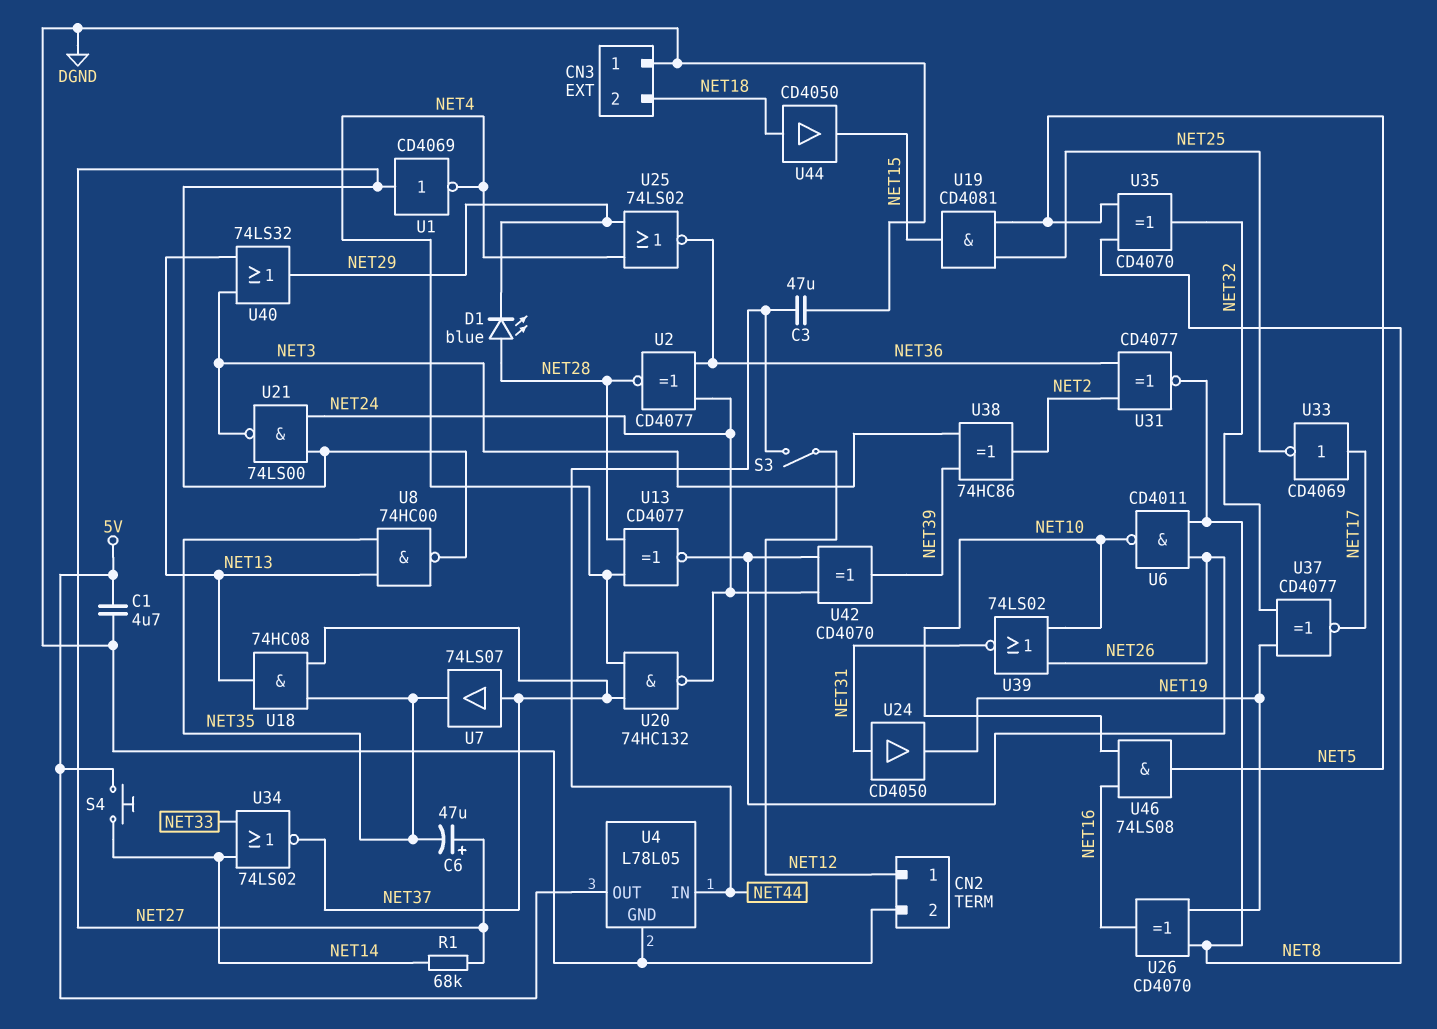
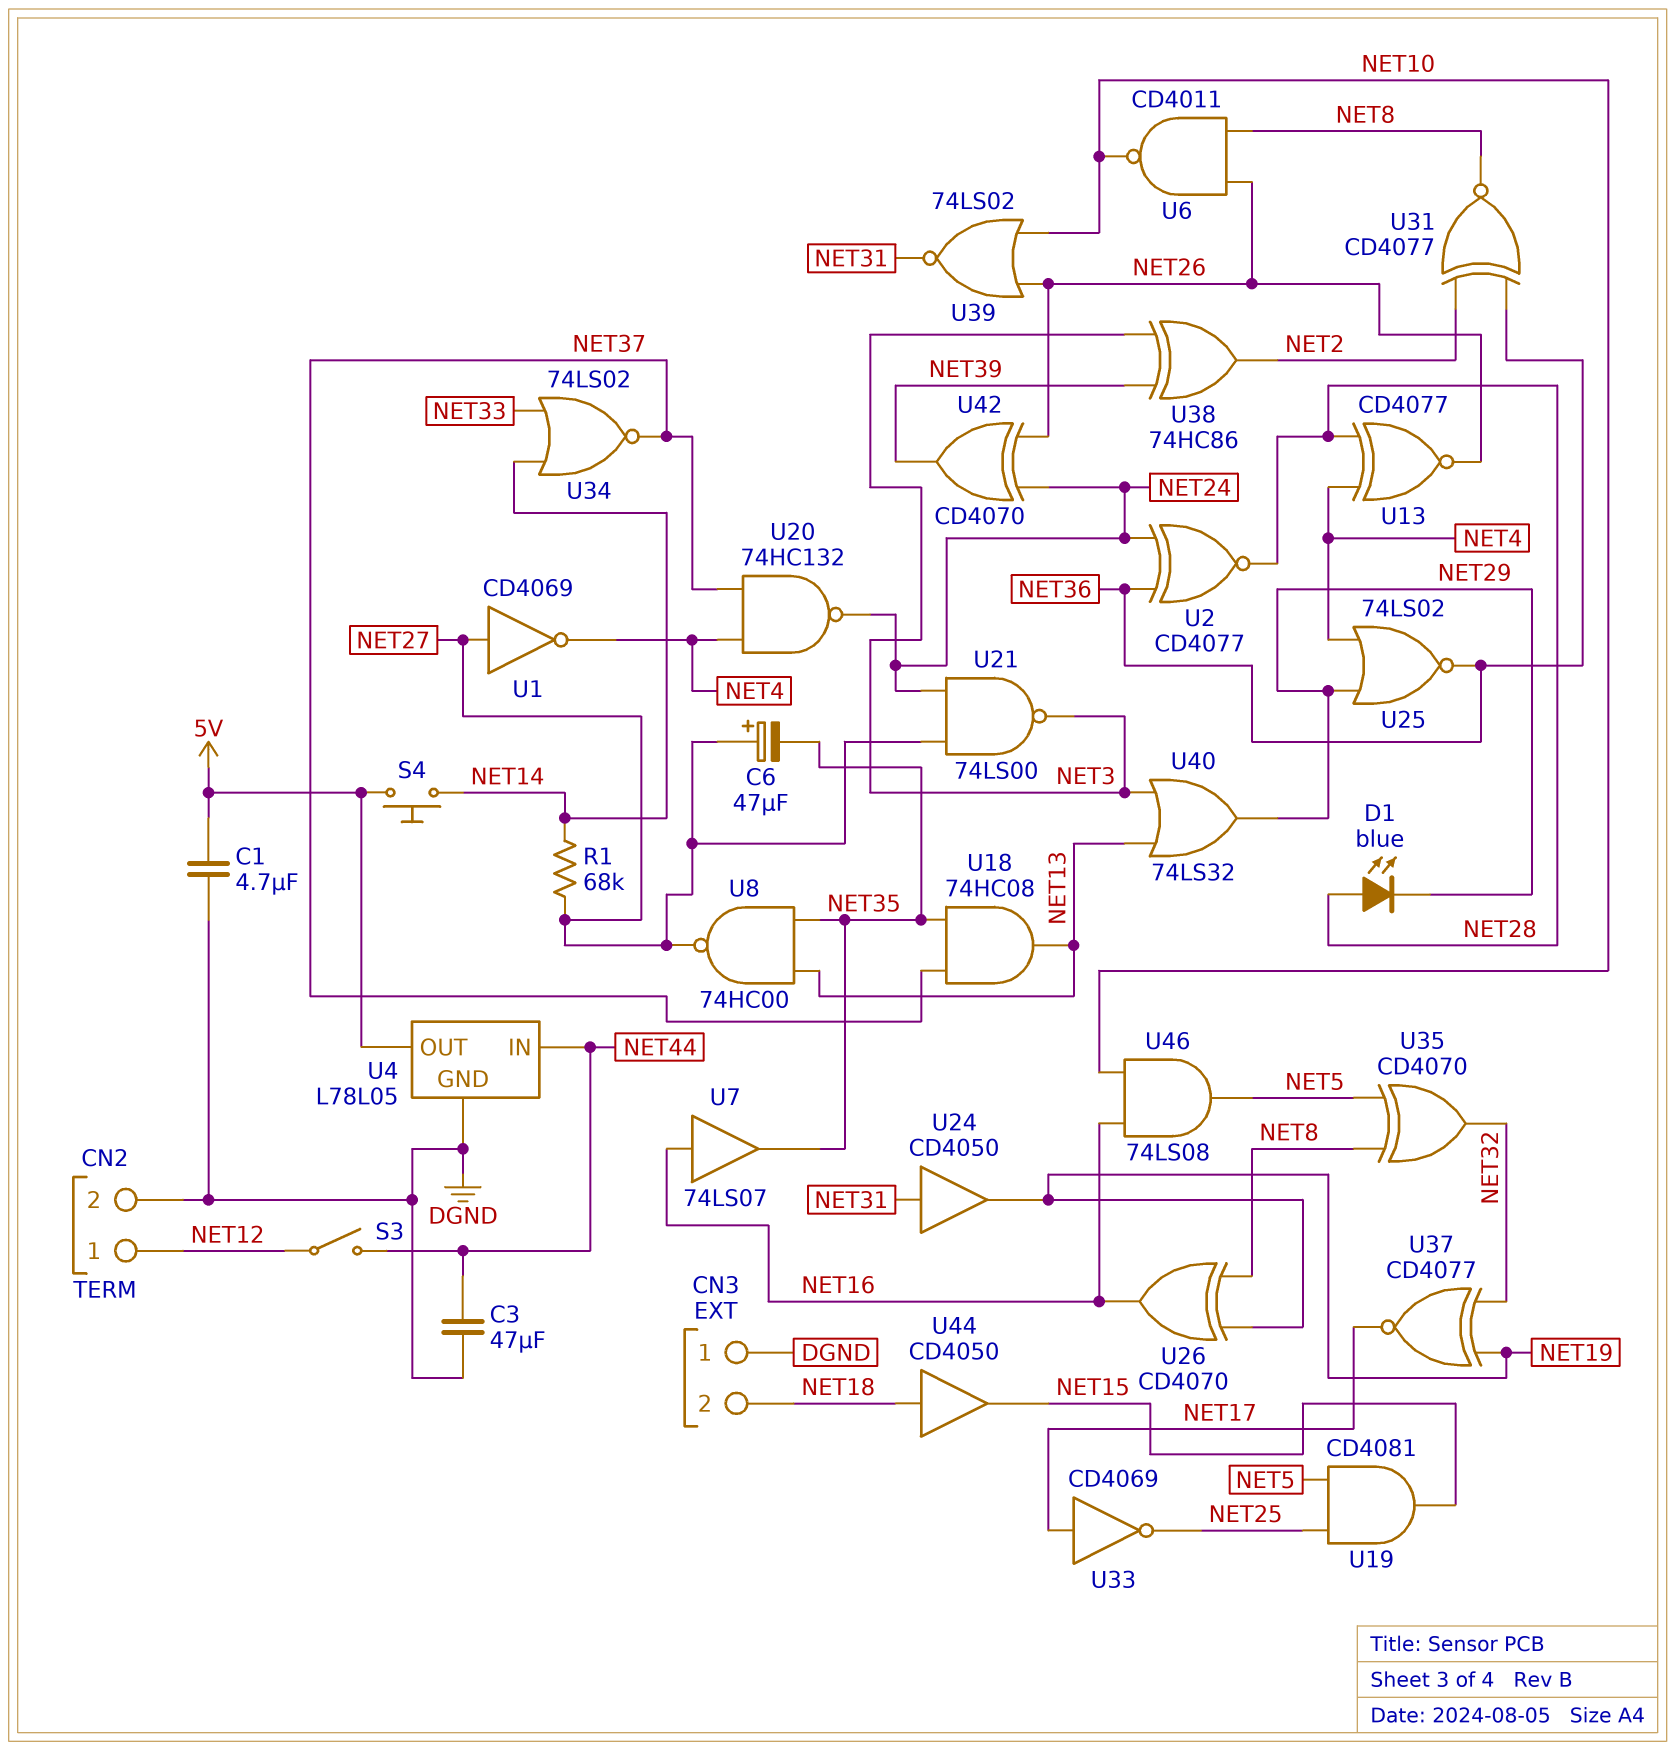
U7: buffer 74LS07 (in NET37, out NET35) -> buffer 74LS07 (in NET16, out NET35)

